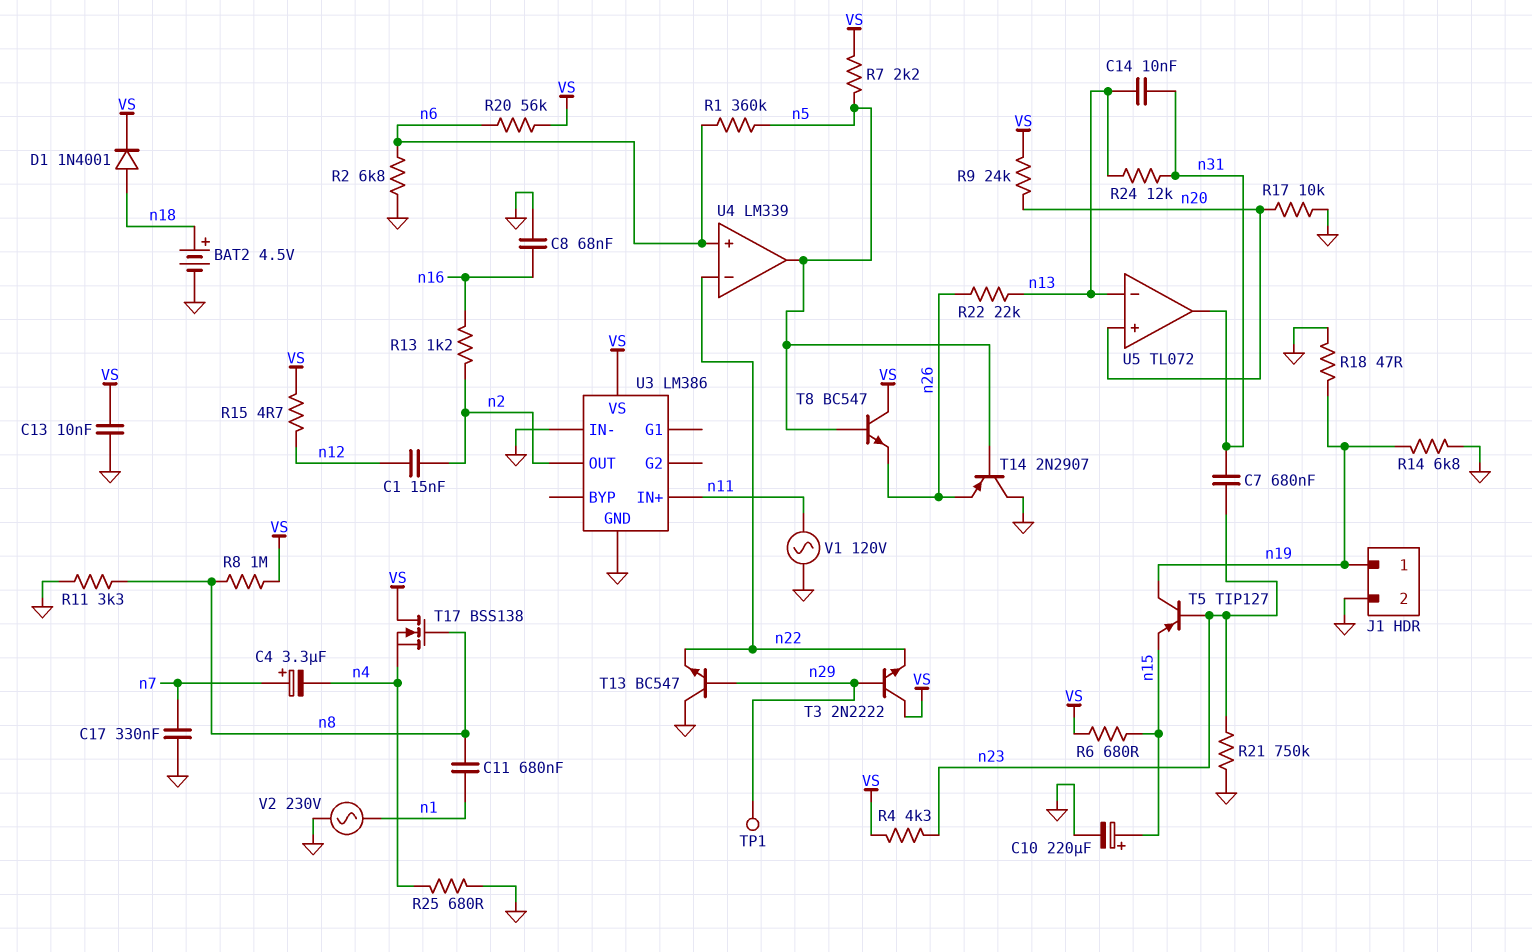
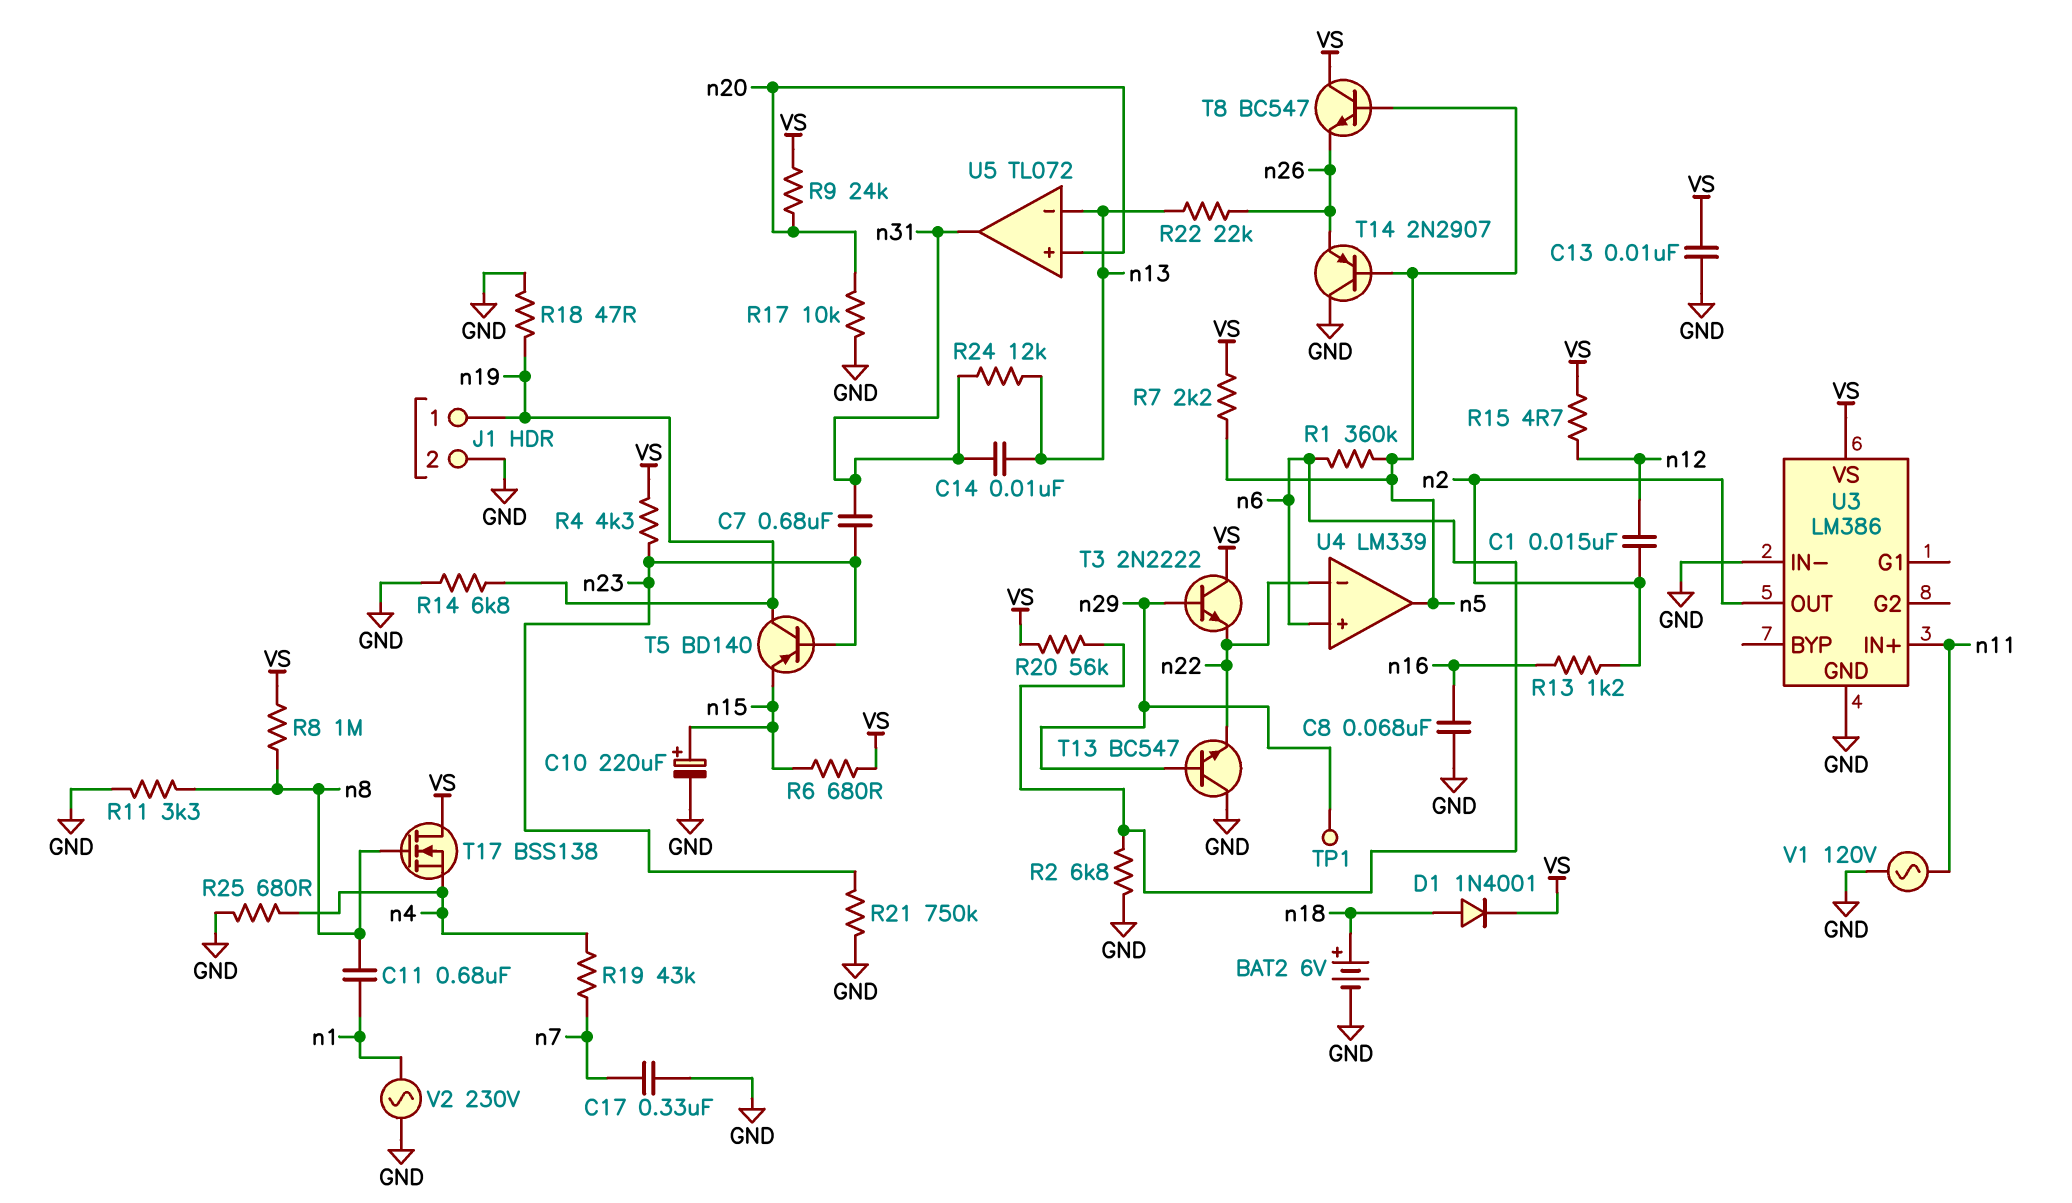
BAT2: 4.5V (plus n18, minus GND) -> 6V (plus n18, minus GND)
C4: 3.3uF (plus n7, minus n4) -> none
R19: none -> 43k (n4, n7)
T5: PNP TIP127 (B n23, C n19, E n15) -> PNP BD140 (B n23, C n19, E n15)

